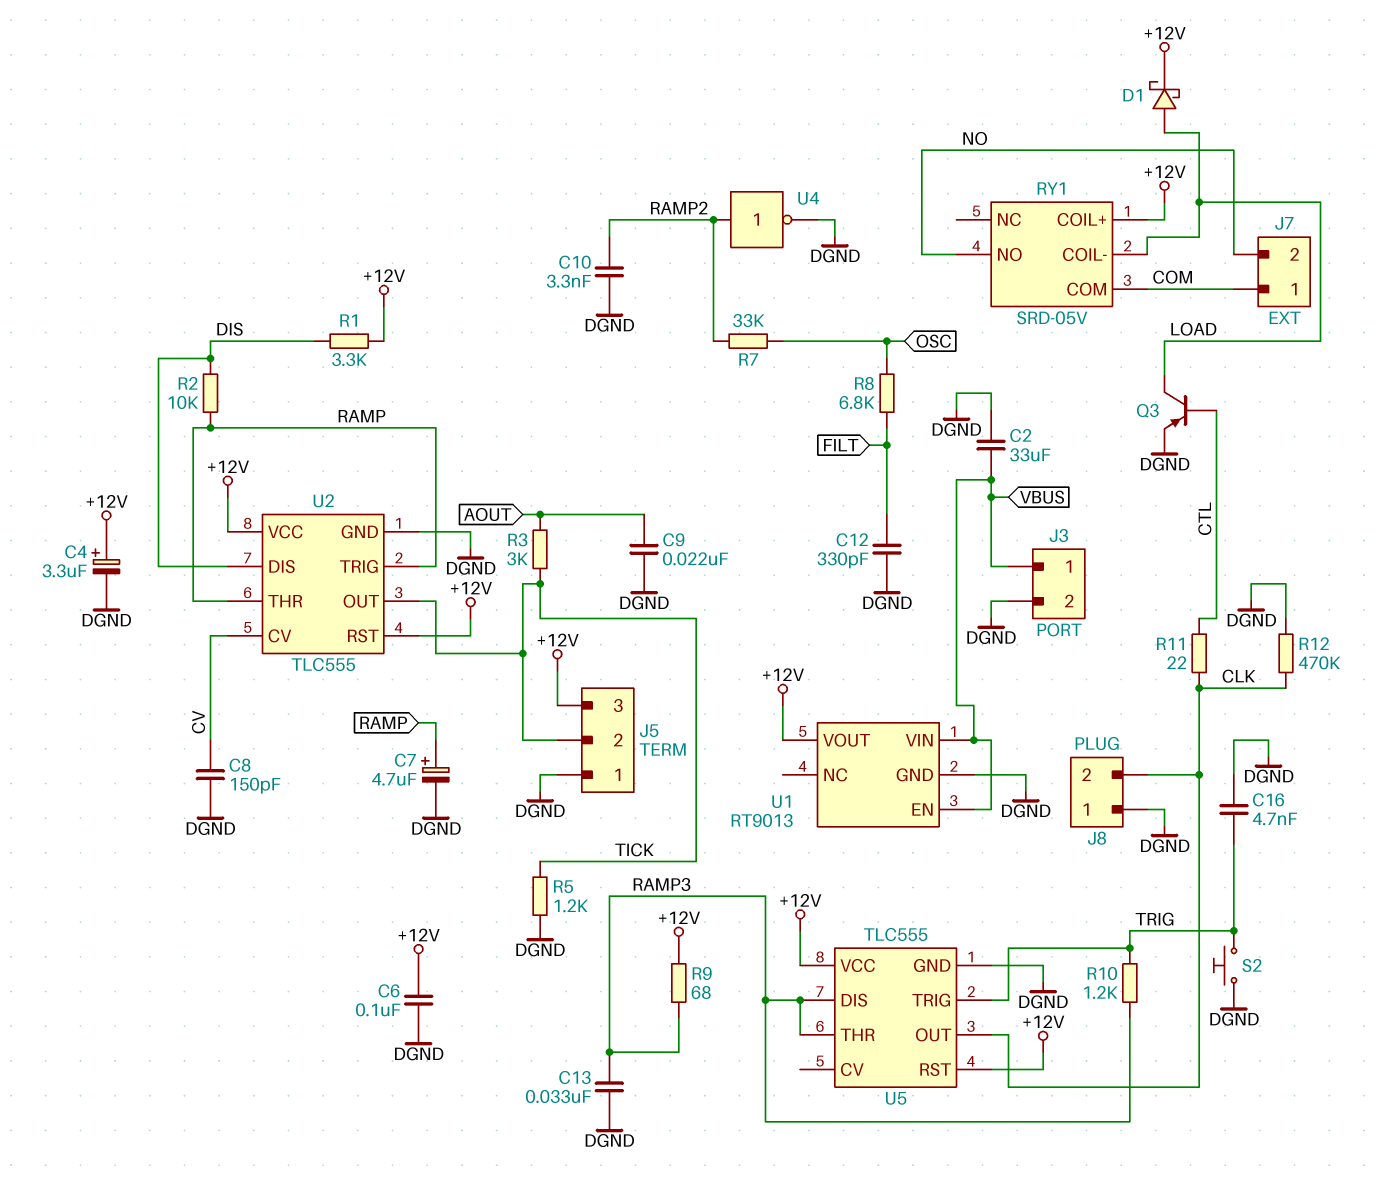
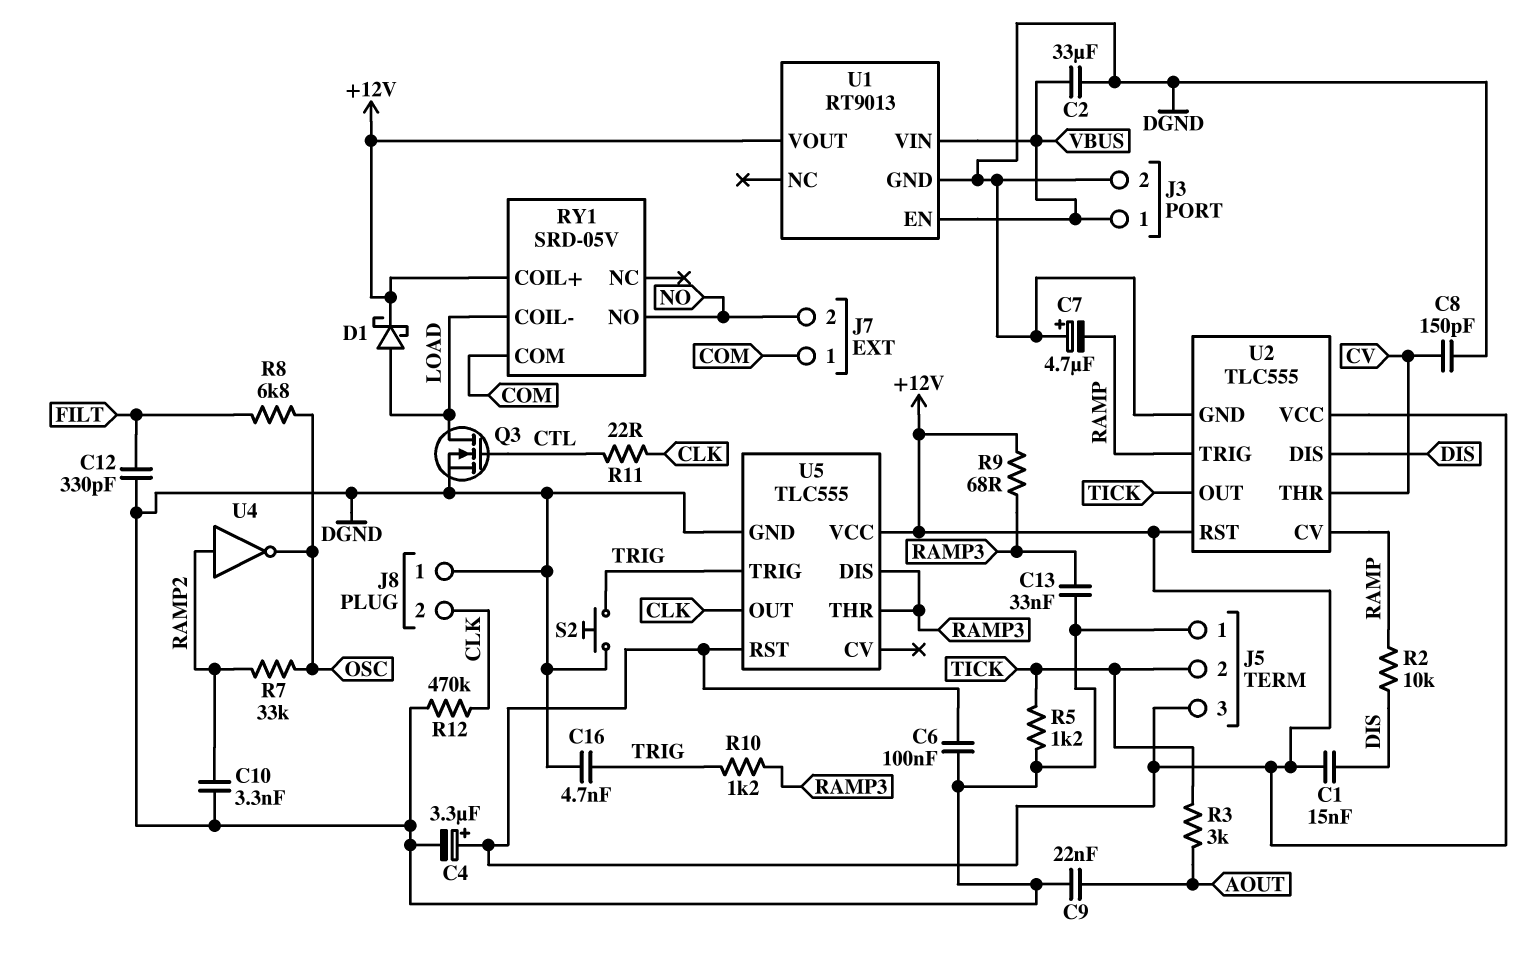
C1: none -> 15nF (+12V, DIS)
C7: 4.7uF (plus RAMP, minus DGND) -> 4.7uF (plus DGND, minus RAMP)
Q3: PNP (B CTL, C LOAD, E DGND) -> NMOS (G CTL, D LOAD, S DGND)
R1: 3.3k (+12V, DIS) -> none
U2 pin CV: CV -> RAMP
U2 pin THR: RAMP -> CV
U4: NOT (in RAMP2, out DGND) -> NOT (in RAMP2, out OSC)

